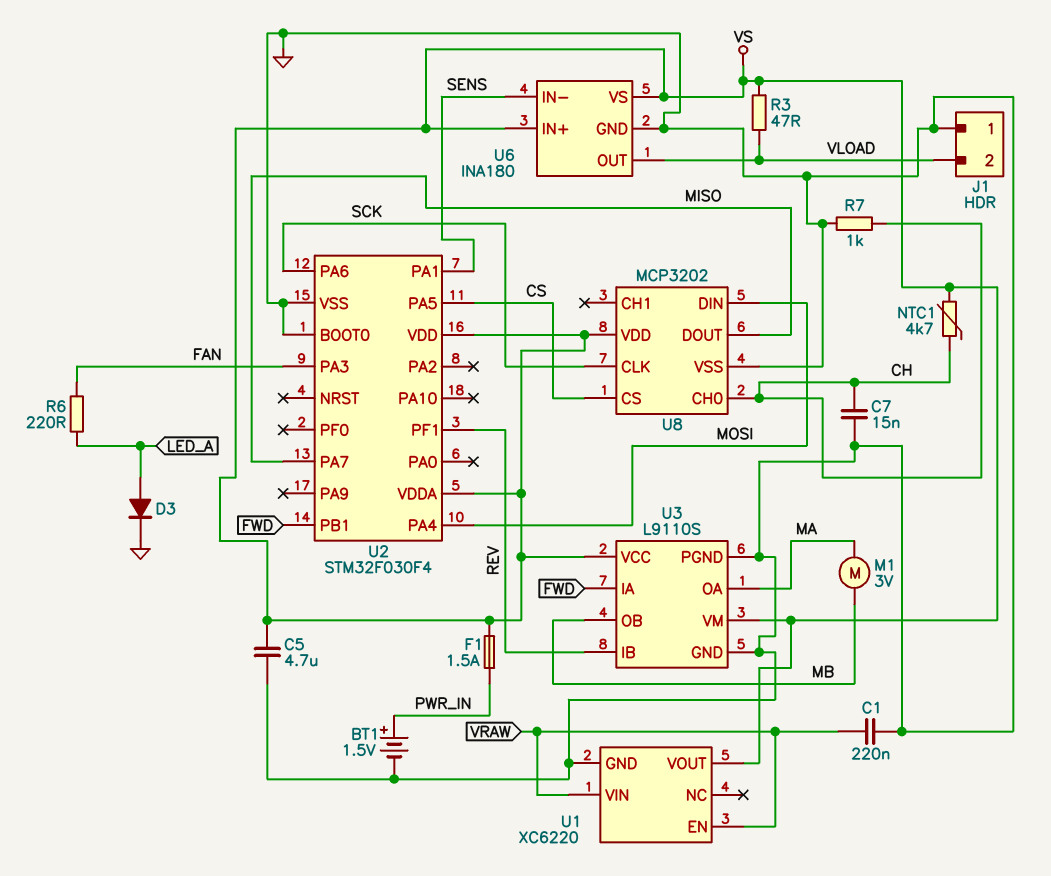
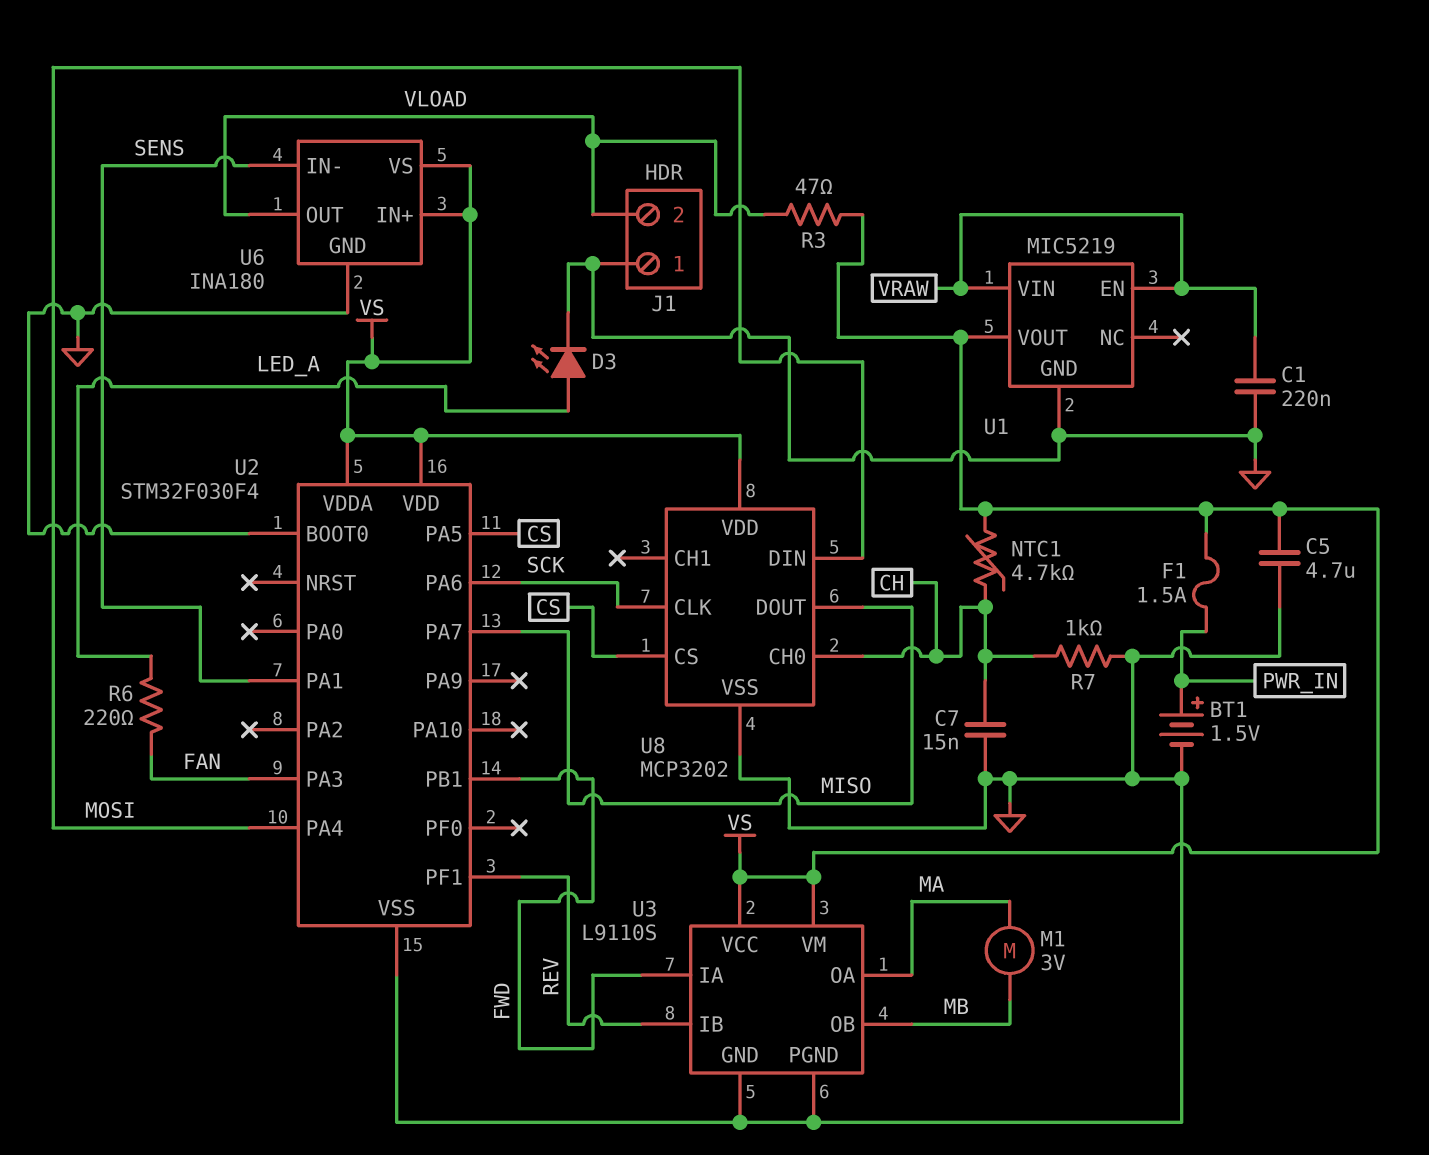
D3: diode (A LED_A, K GND) -> LED (A LED_A, K GND)
U1: XC6220 -> MIC5219

